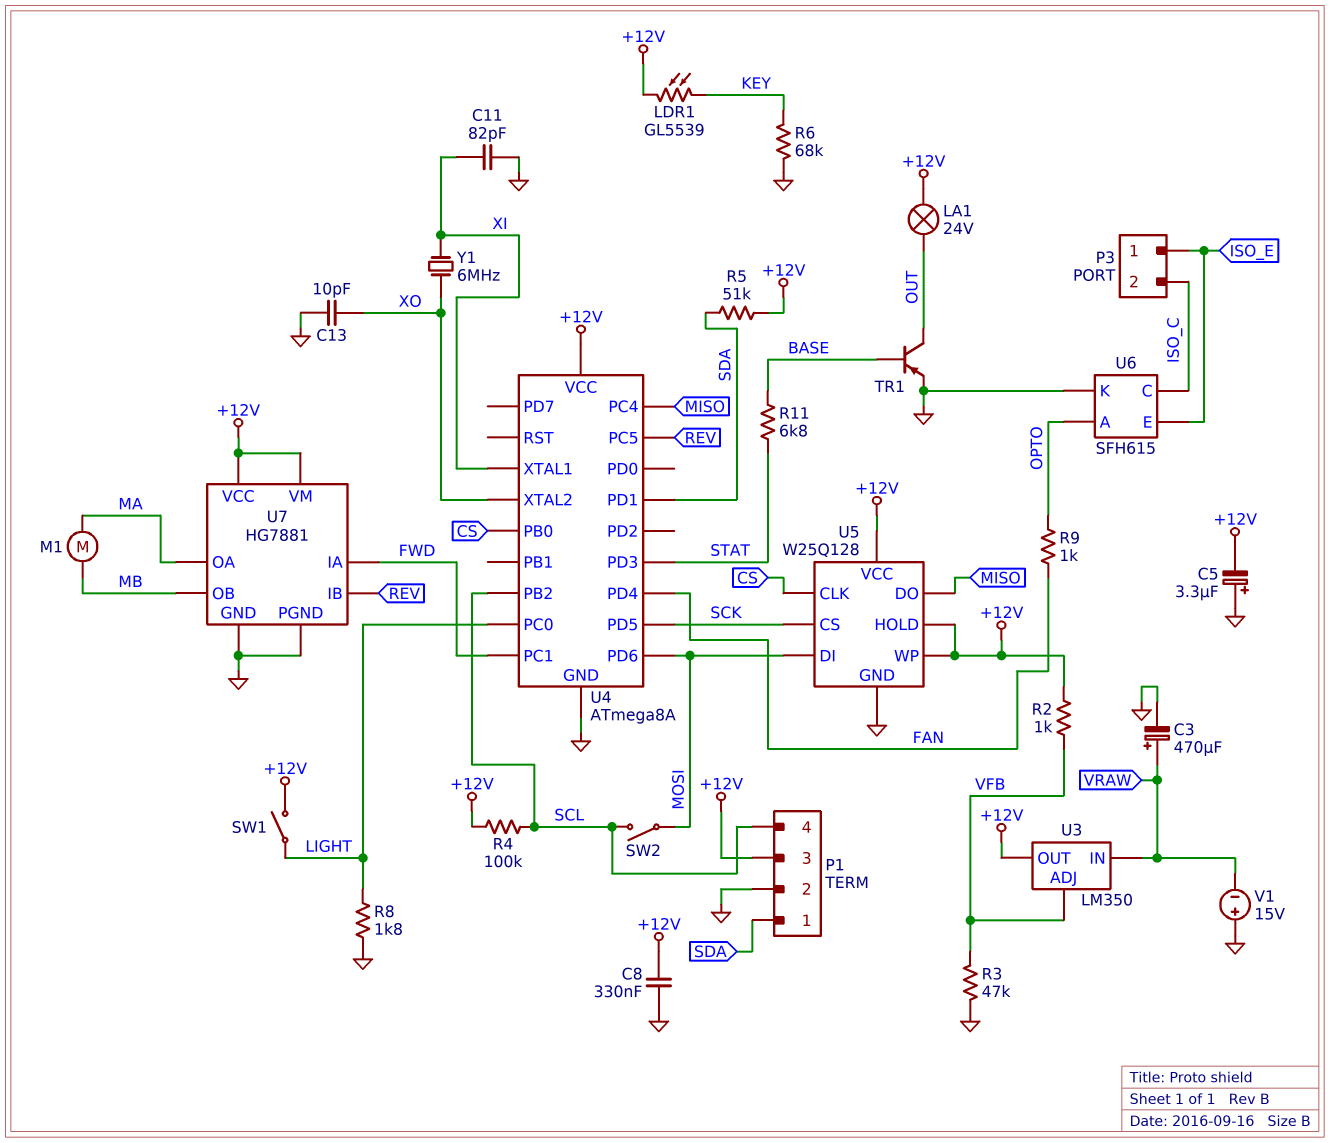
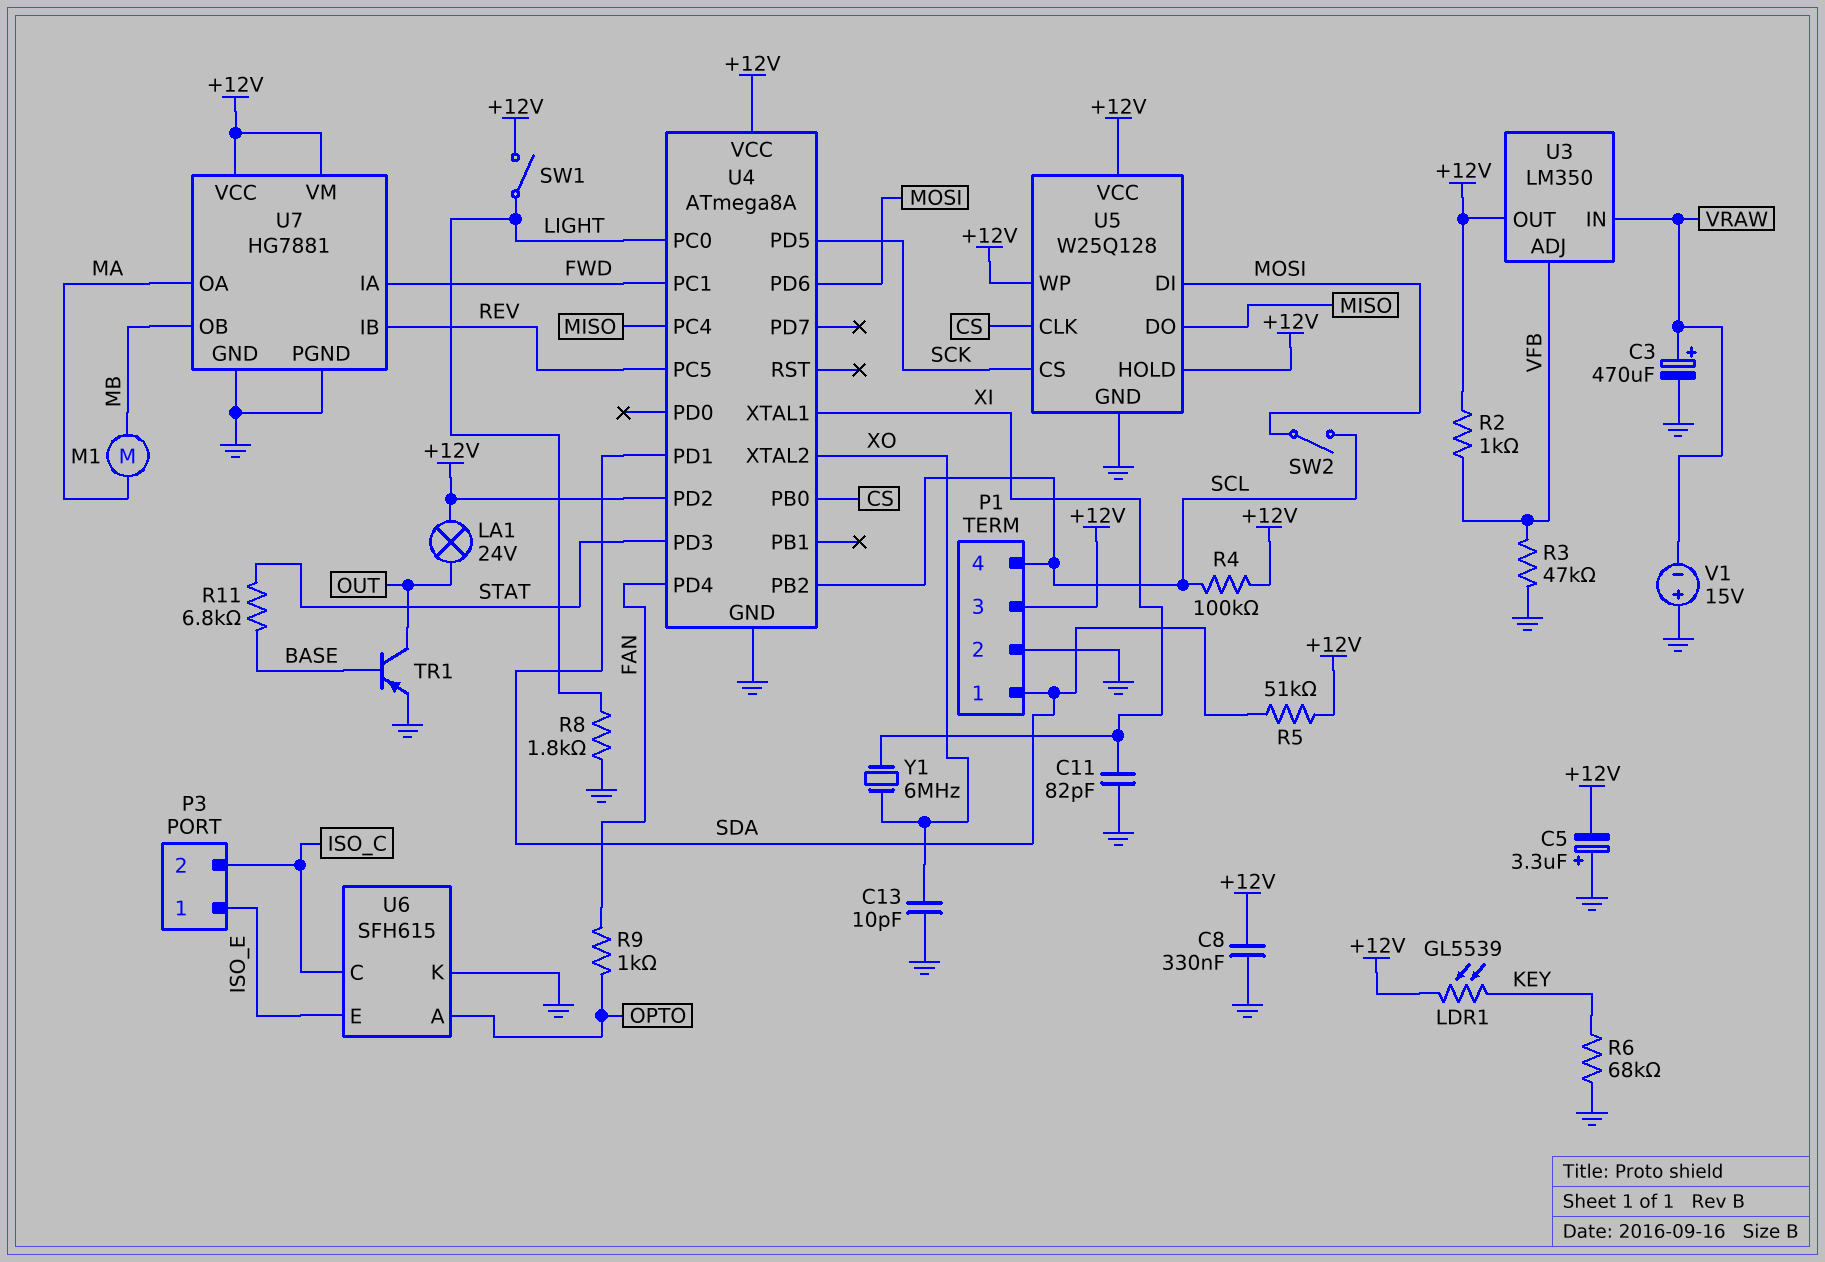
U4 pin PD2: none -> +12V

